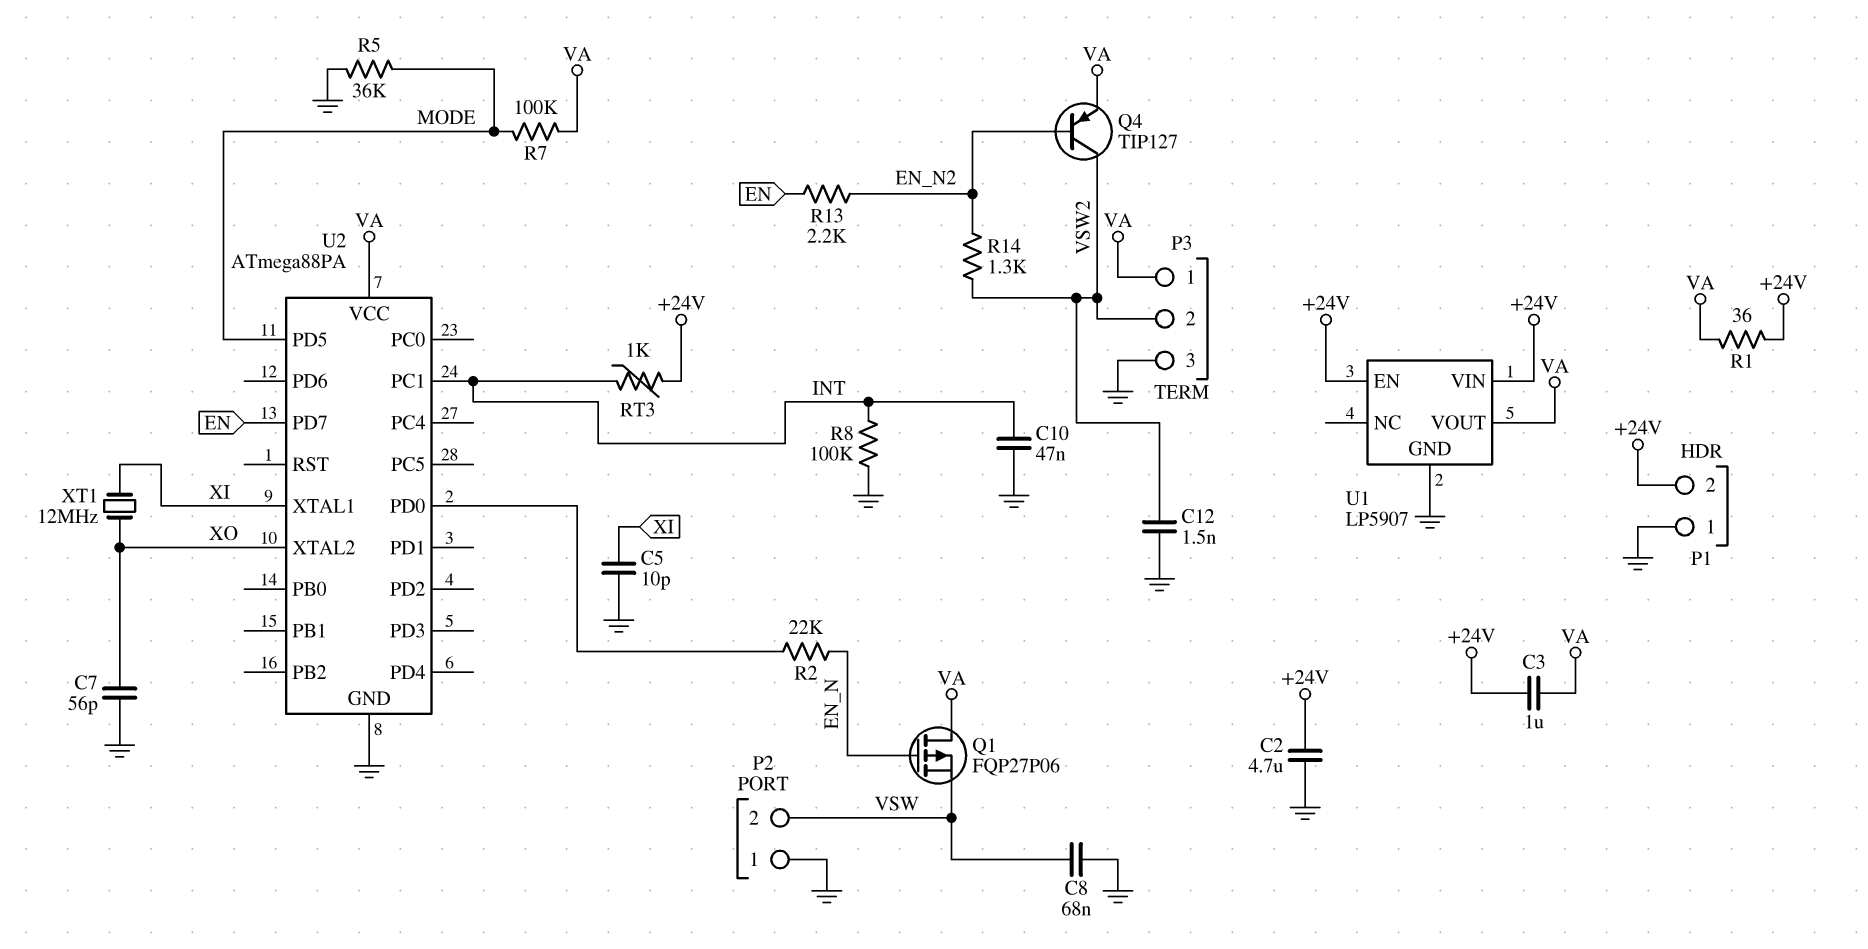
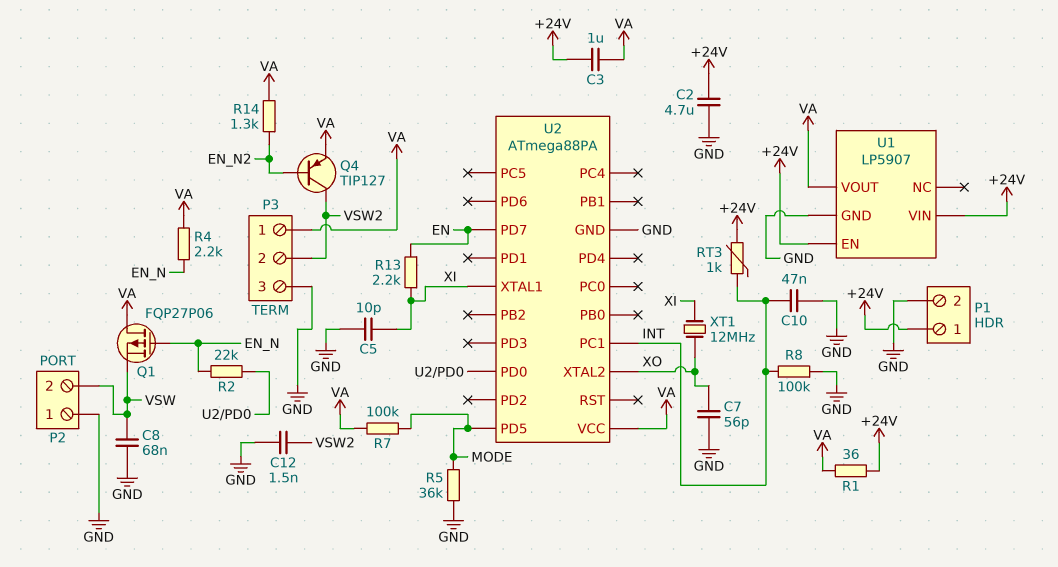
P1 pin 1: GND -> +24V
P1 pin 2: +24V -> GND
R4: none -> 2.2k (EN_N, VA)
R13: 2.2k (EN, EN_N2) -> 2.2k (EN, XI)
R14: 1.3k (EN_N2, VSW2) -> 1.3k (EN_N2, VA)

